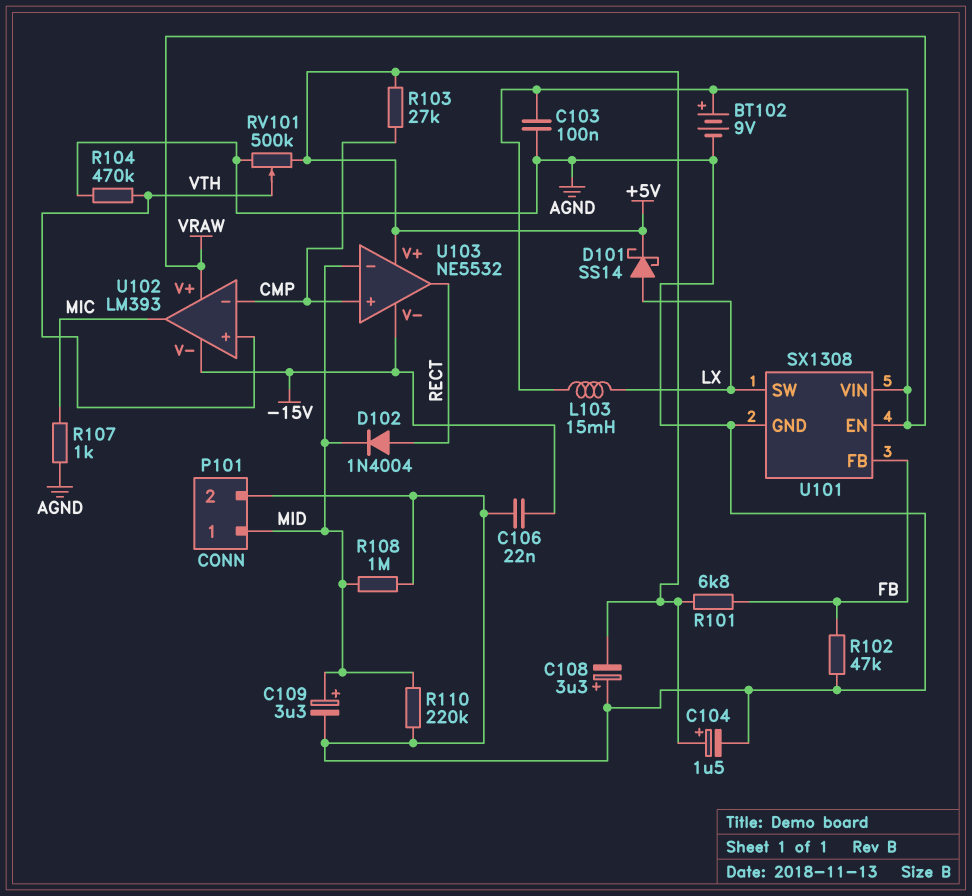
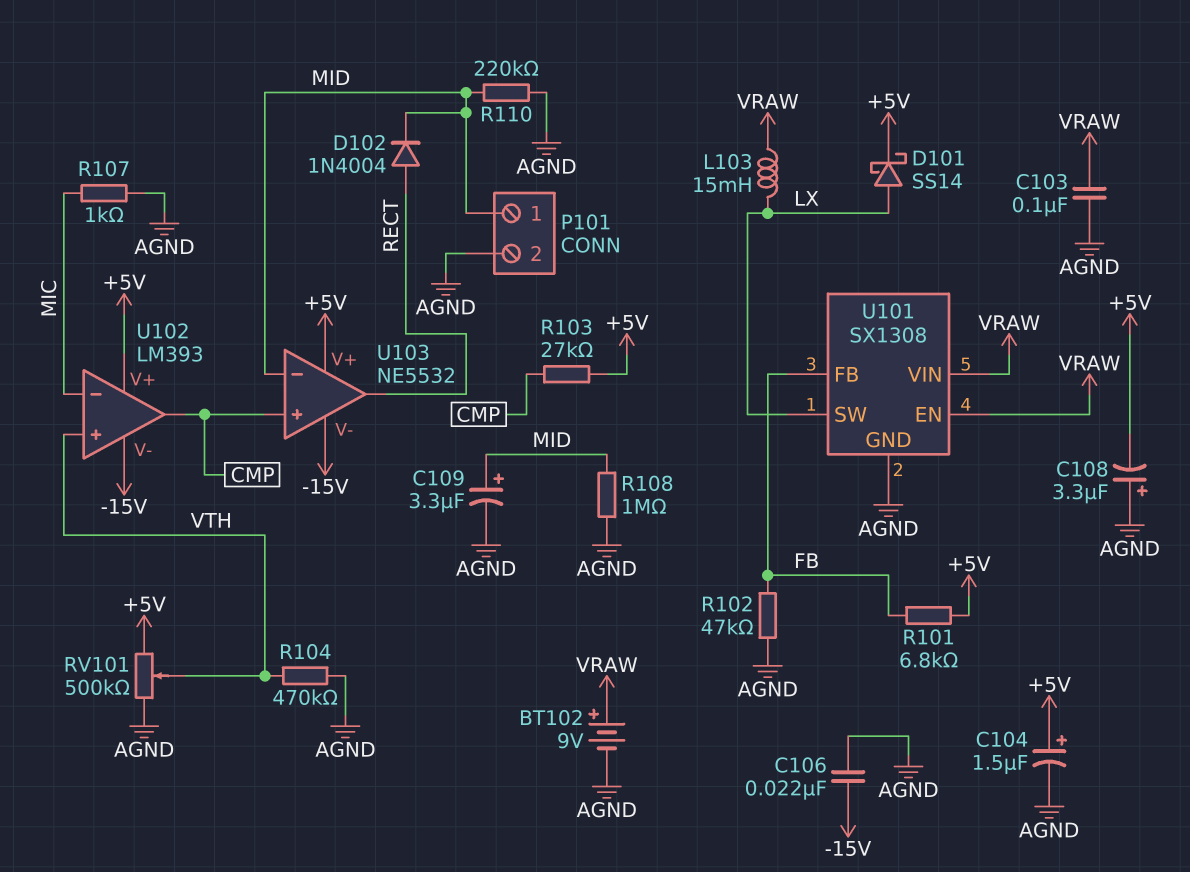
U102 pin V+: VRAW -> +5V
U102 pin in-: CMP -> MIC
U102 pin out: MIC -> CMP

